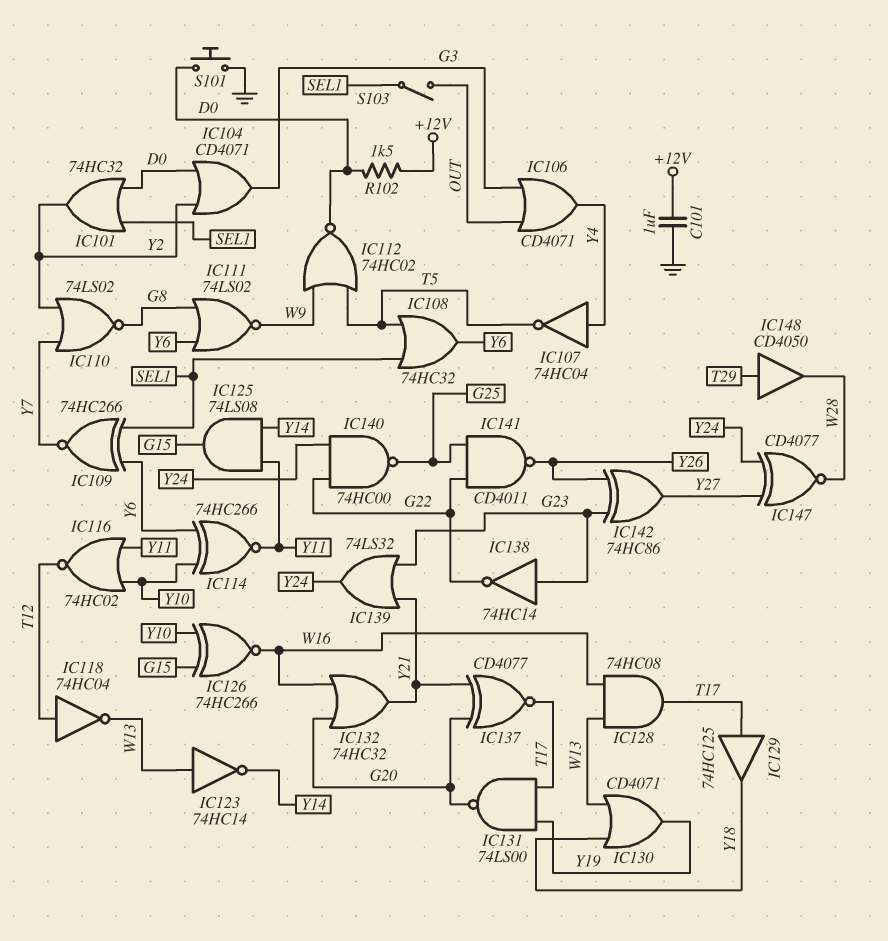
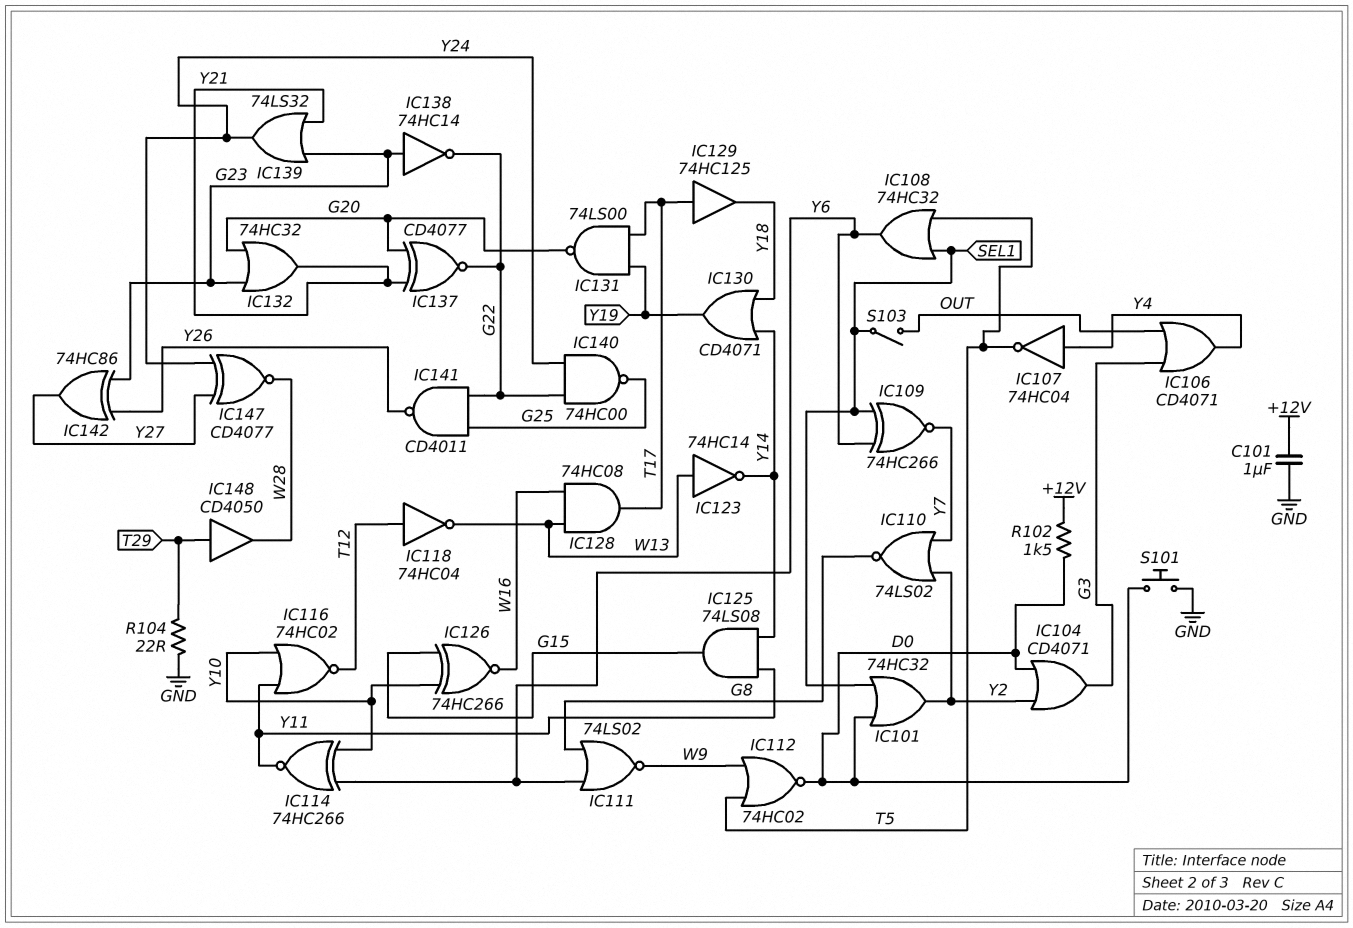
IC130: OR CD4071 (in W13, in Y18, out Y19) -> OR CD4071 (in Y14, in Y18, out Y19)
IC132: OR 74HC32 (in G20, in W16, out Y21) -> OR 74HC32 (in G20, in G23, out Y21)
IC137: XNOR CD4077 (in G20, in Y21, out T17) -> XNOR CD4077 (in G20, in Y21, out G22)
R104: none -> 22 (GND, T29)

